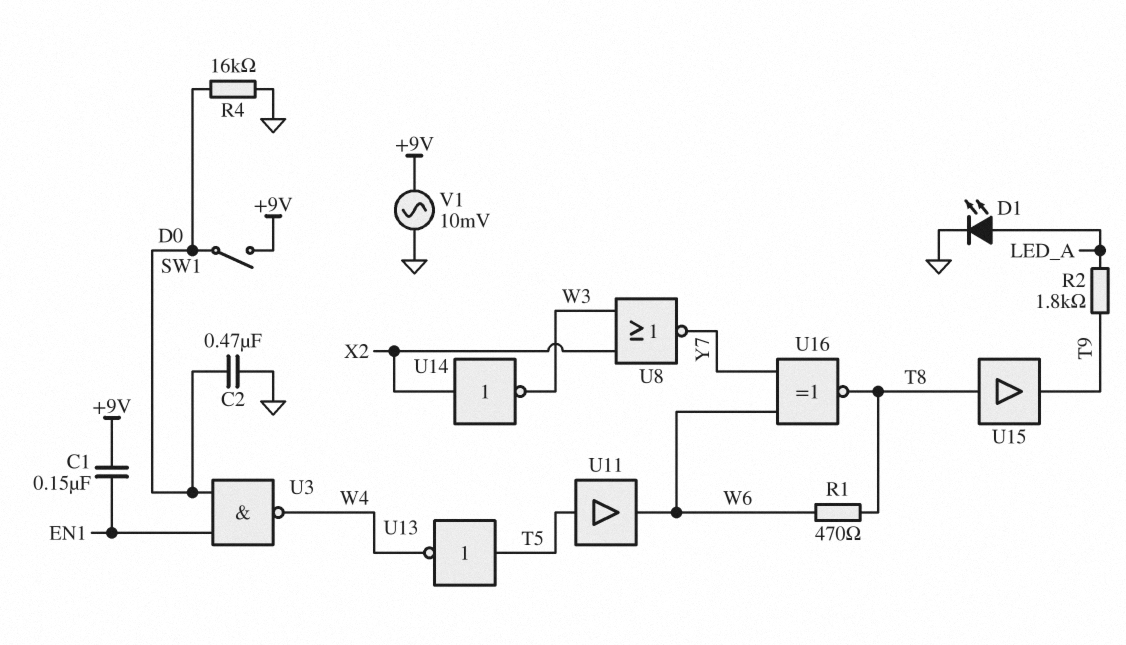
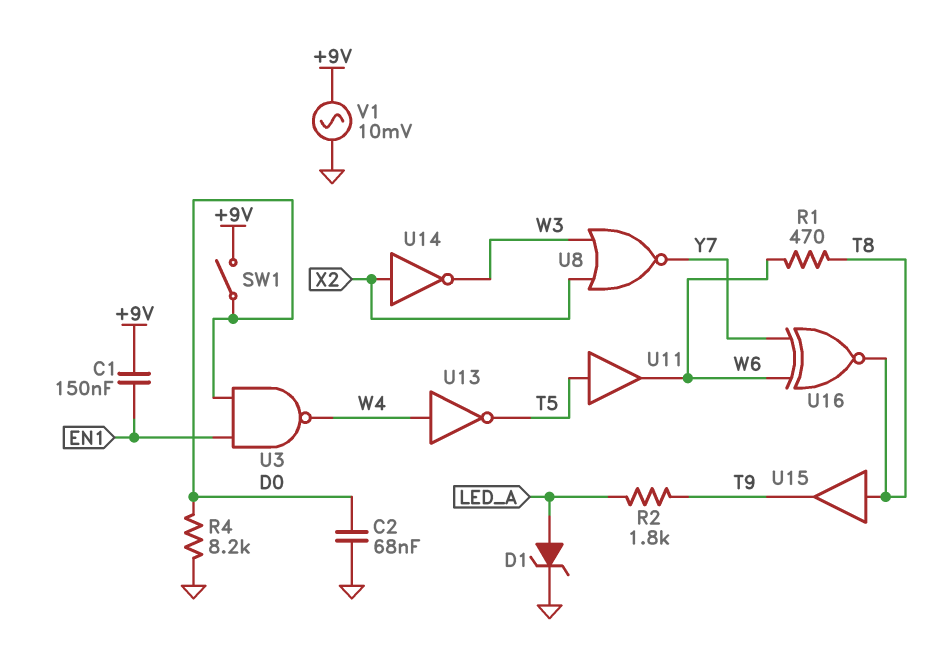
C2: 470nF (D0, GND) -> 68nF (D0, GND)
D1: LED (A LED_A, K GND) -> zener (A LED_A, K GND)
R4: 16k (D0, GND) -> 8.2k (D0, GND)
U13: NOT (in T5, out W4) -> NOT (in W4, out T5)

